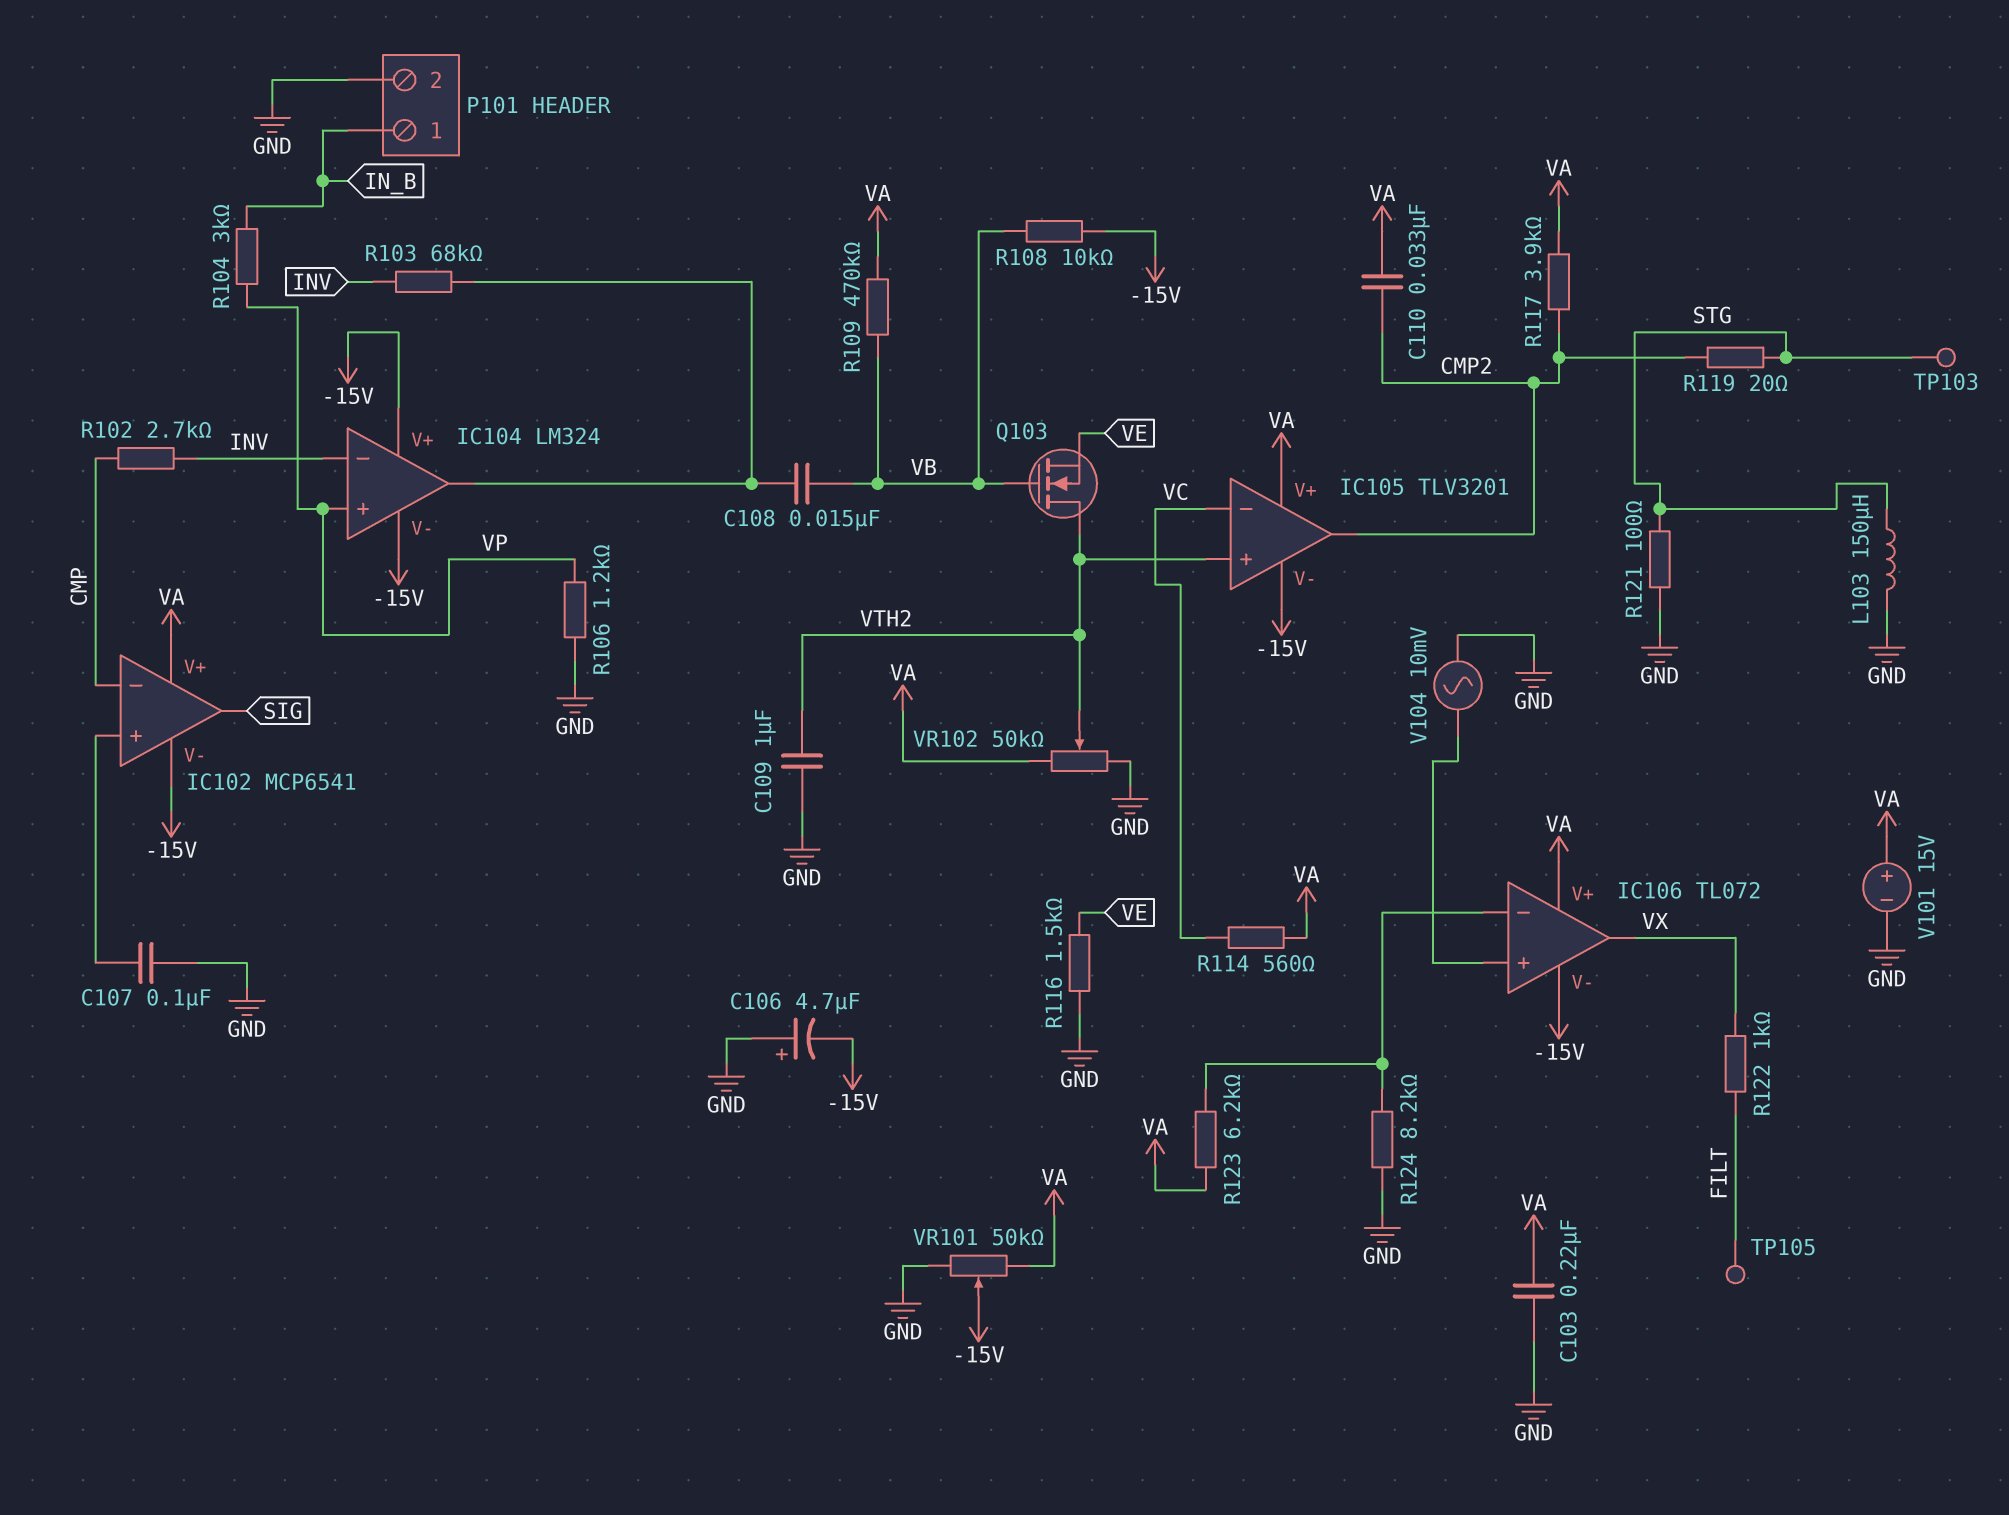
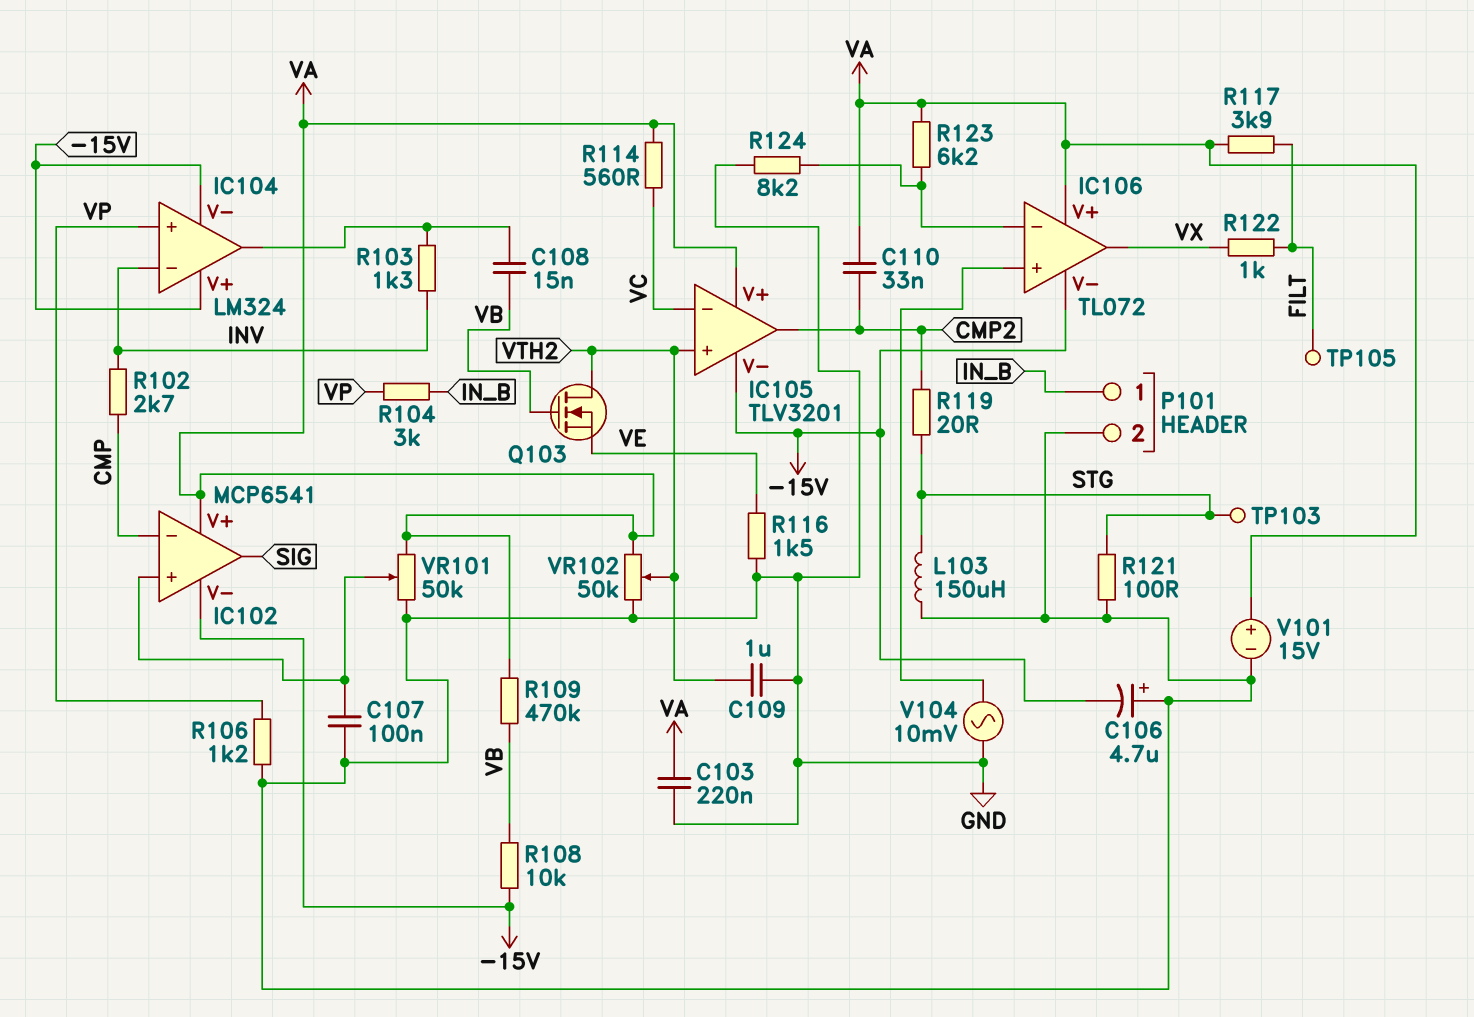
R103: 68k (IC104/out, INV) -> 1.3k (IC104/out, INV)
R117: 3.9k (CMP2, VA) -> 3.9k (FILT, VA)
VR101: 50k (GND, VA, wiper -15V) -> 50k (GND, VA, wiper IC102/in+)

